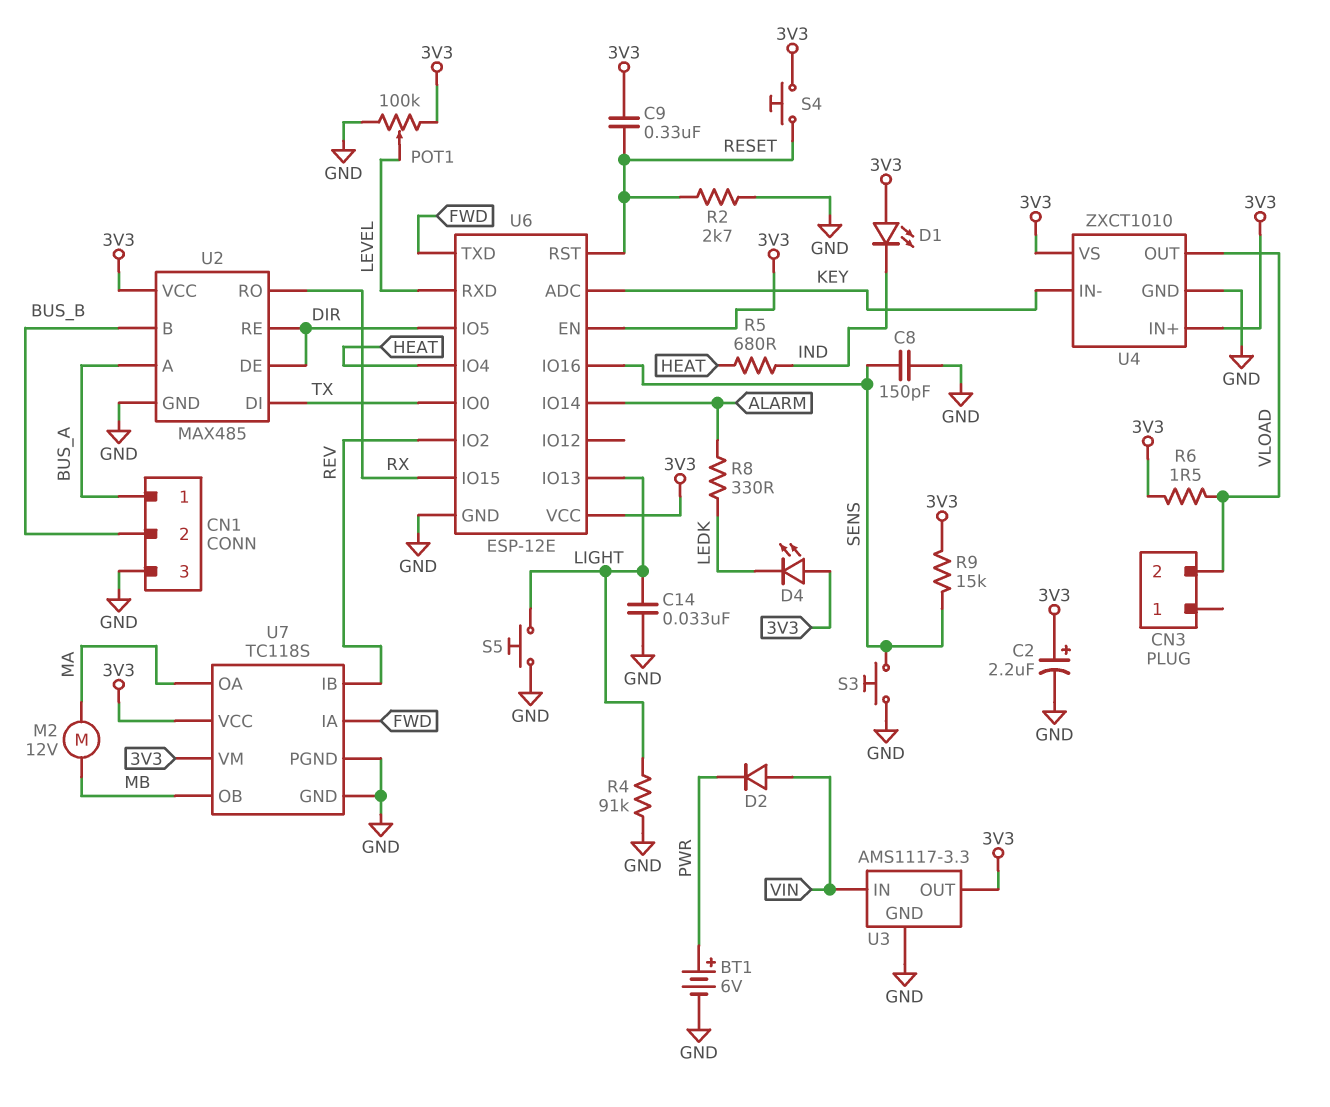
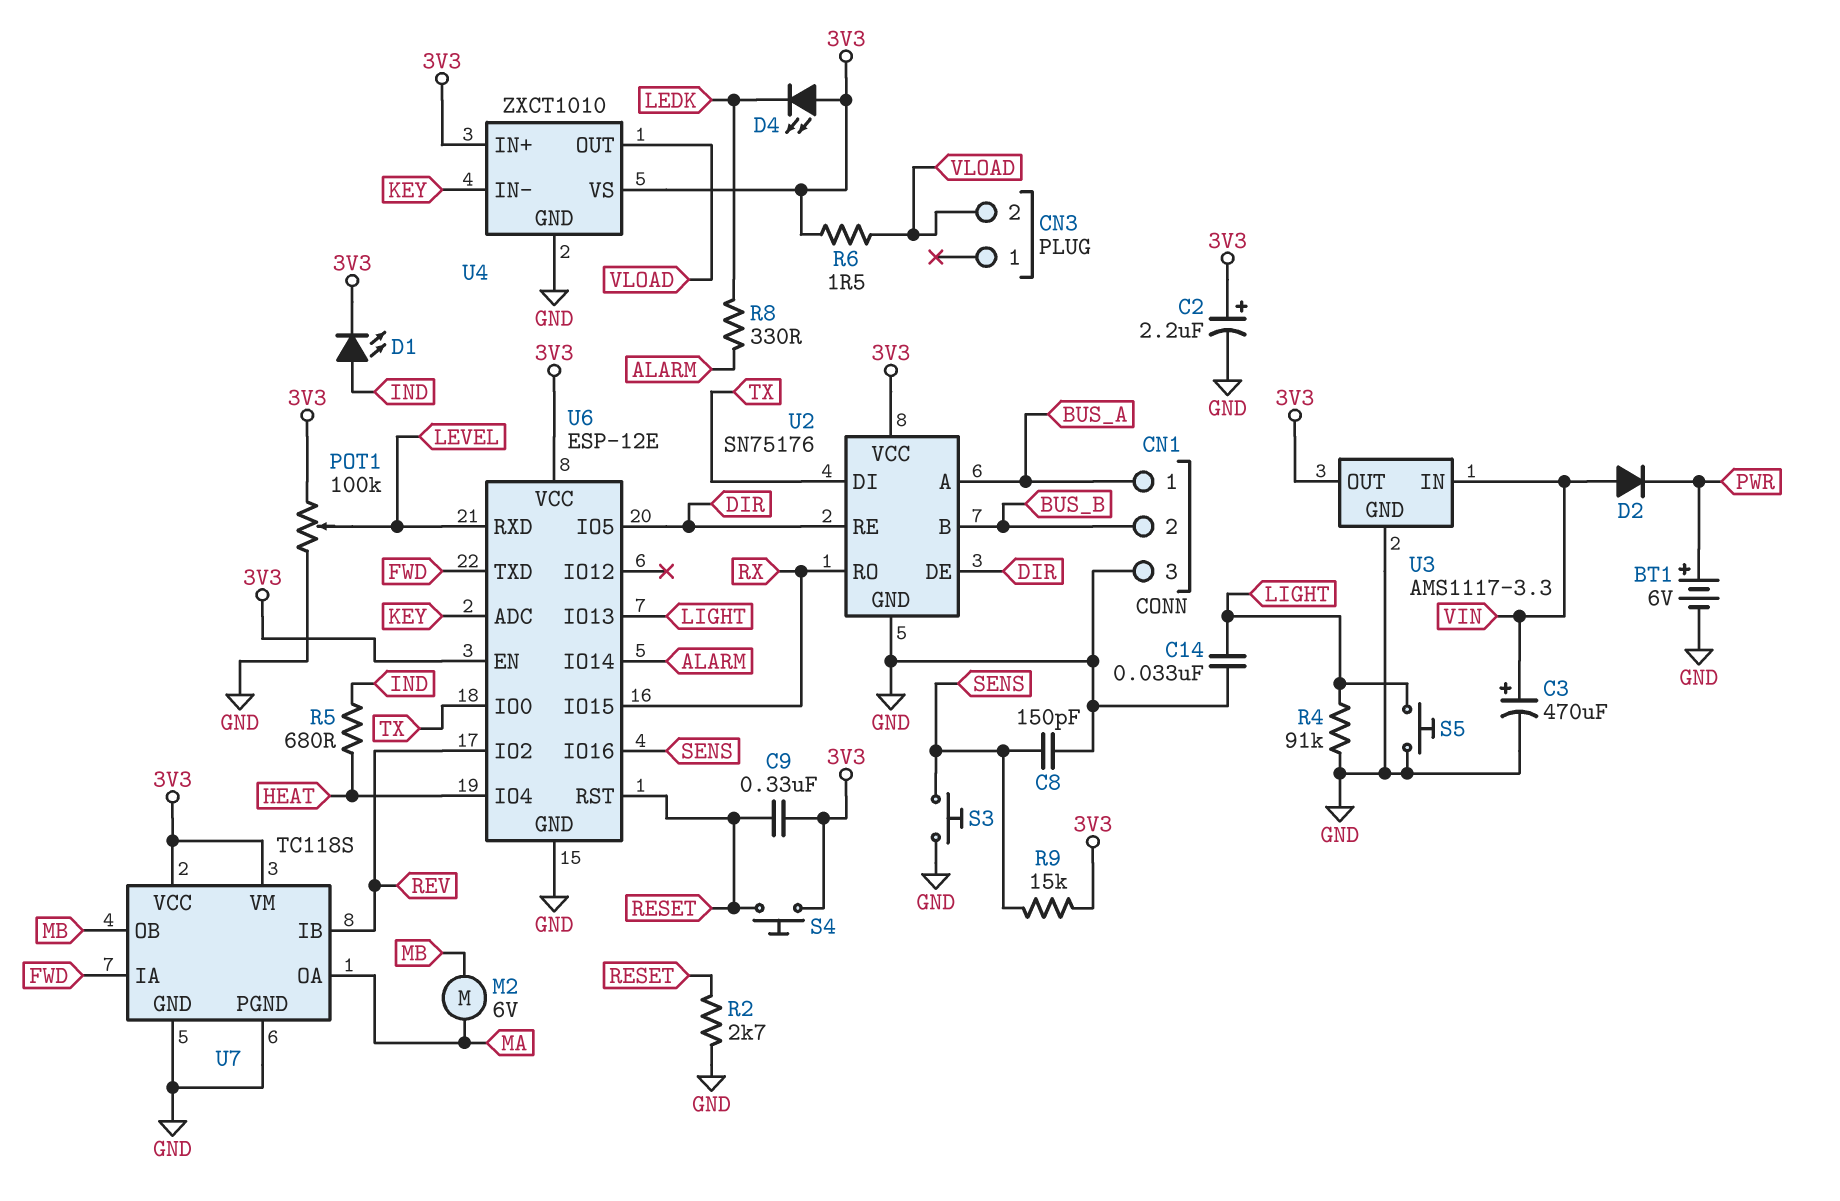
C3: none -> 470uF (plus VIN, minus GND)
D1: LED (A 3V3, K IND) -> LED (A IND, K 3V3)
M2: motor 12V (MA, MB) -> motor 6V (MA, MB)
U2: MAX485 -> SN75176

